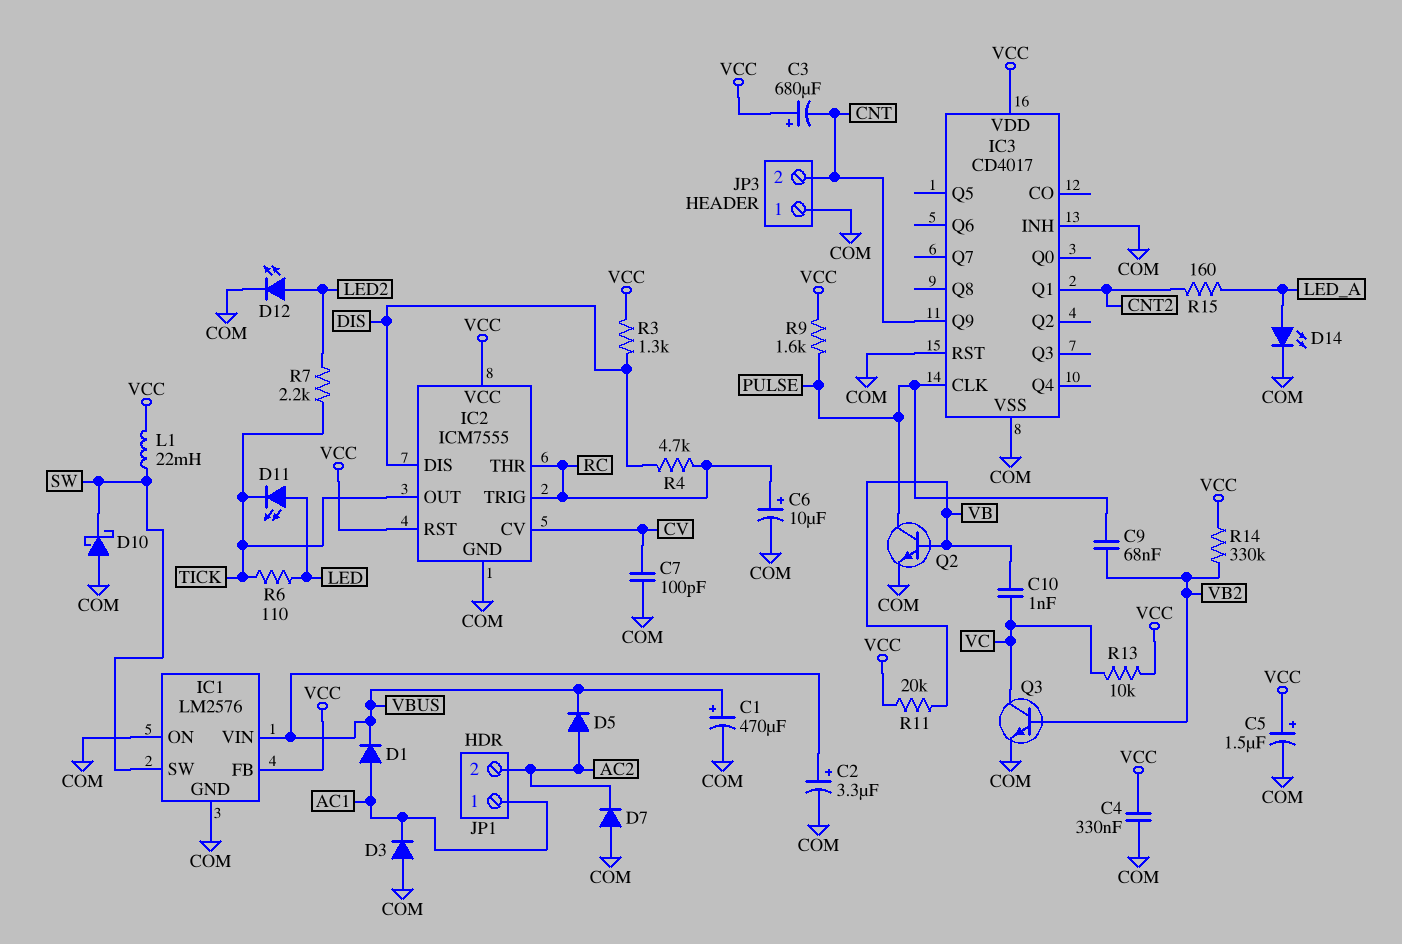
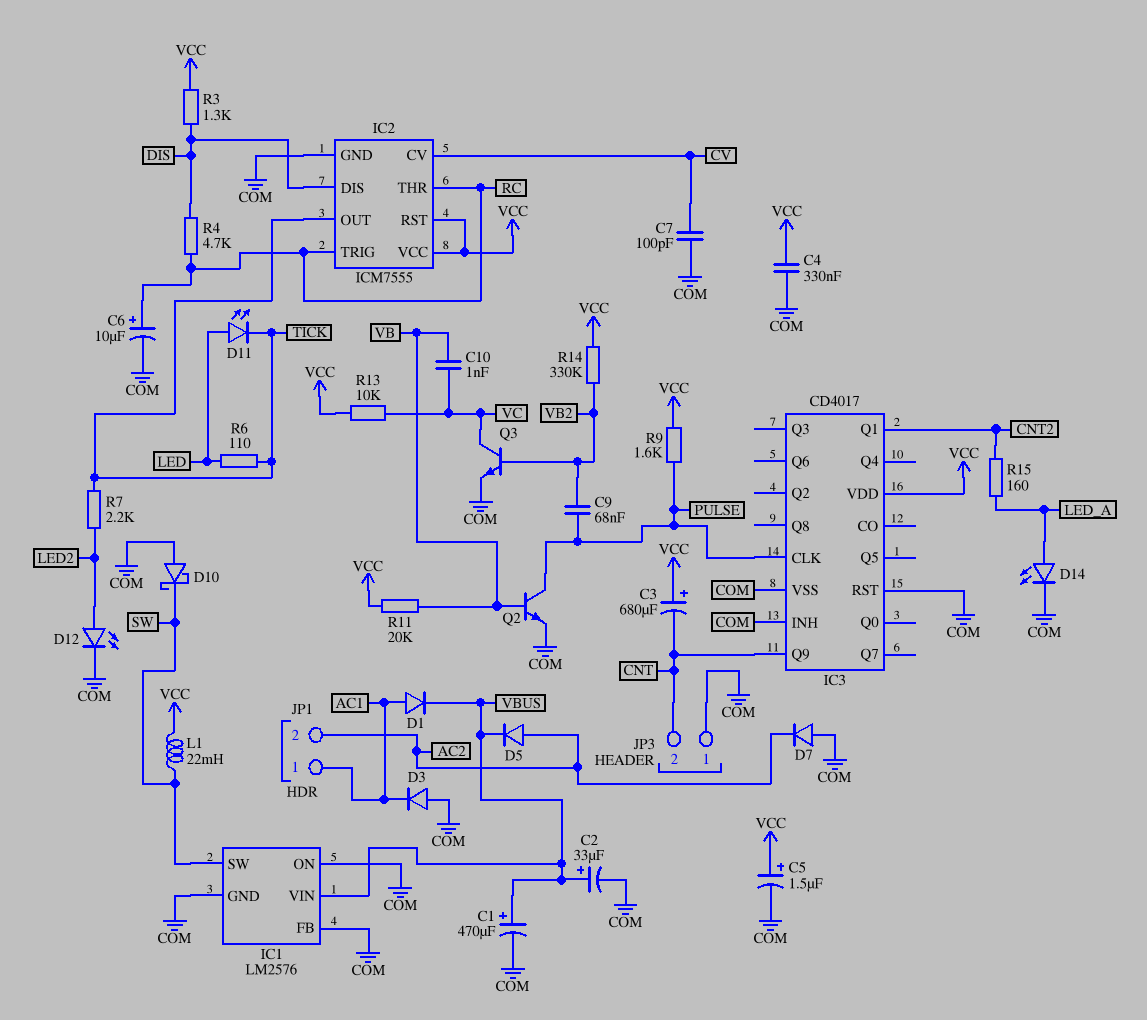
C2: 3.3uF (plus VBUS, minus COM) -> 33uF (plus VBUS, minus COM)
IC1 pin FB: VCC -> COM

